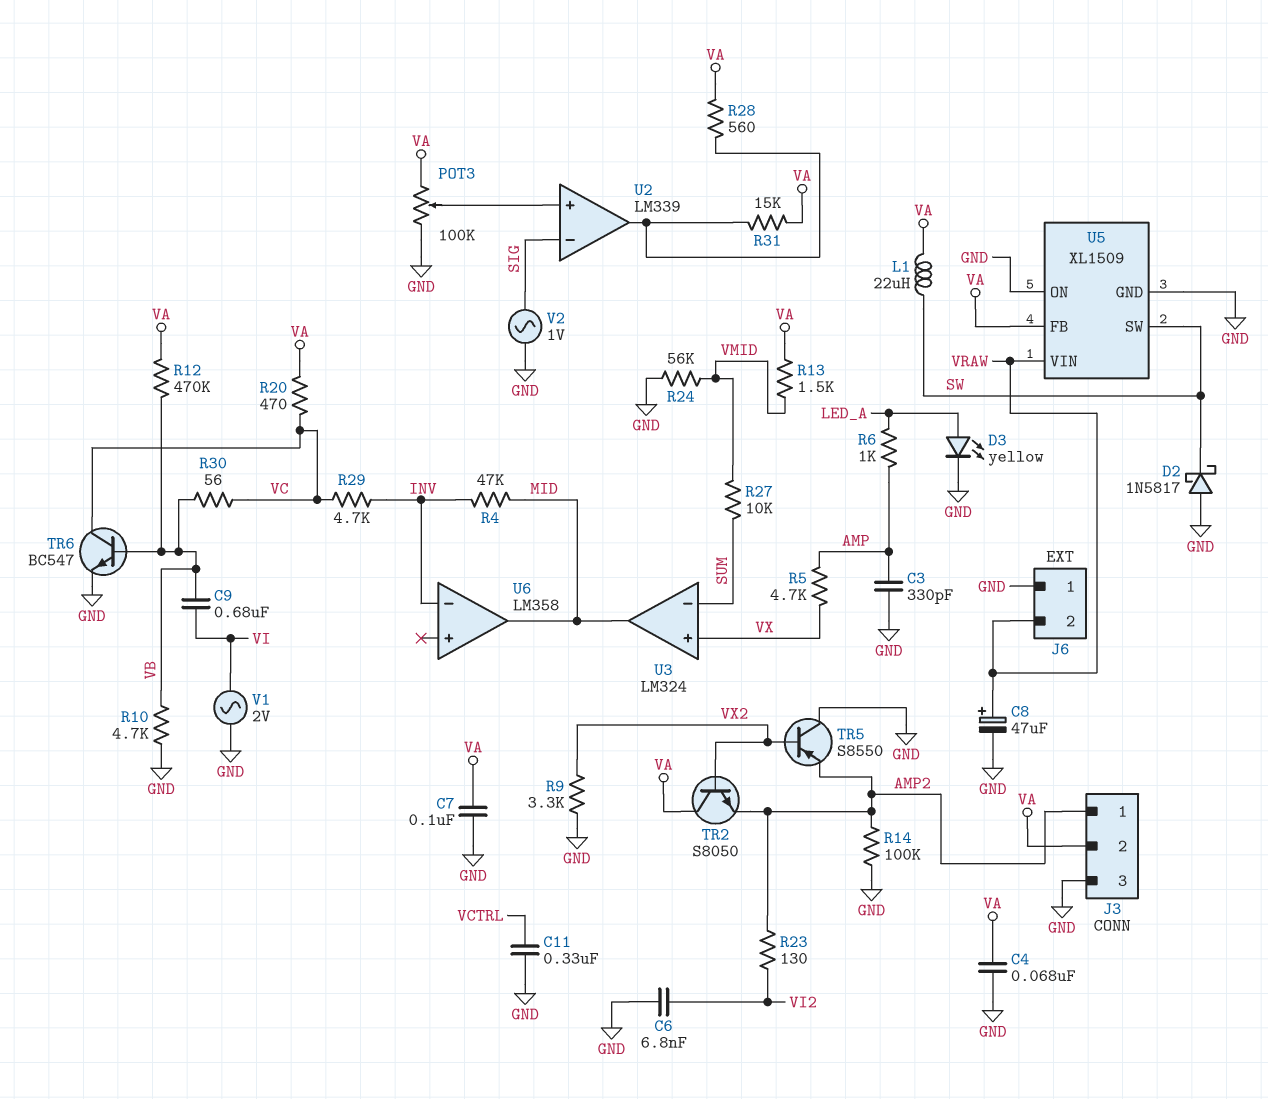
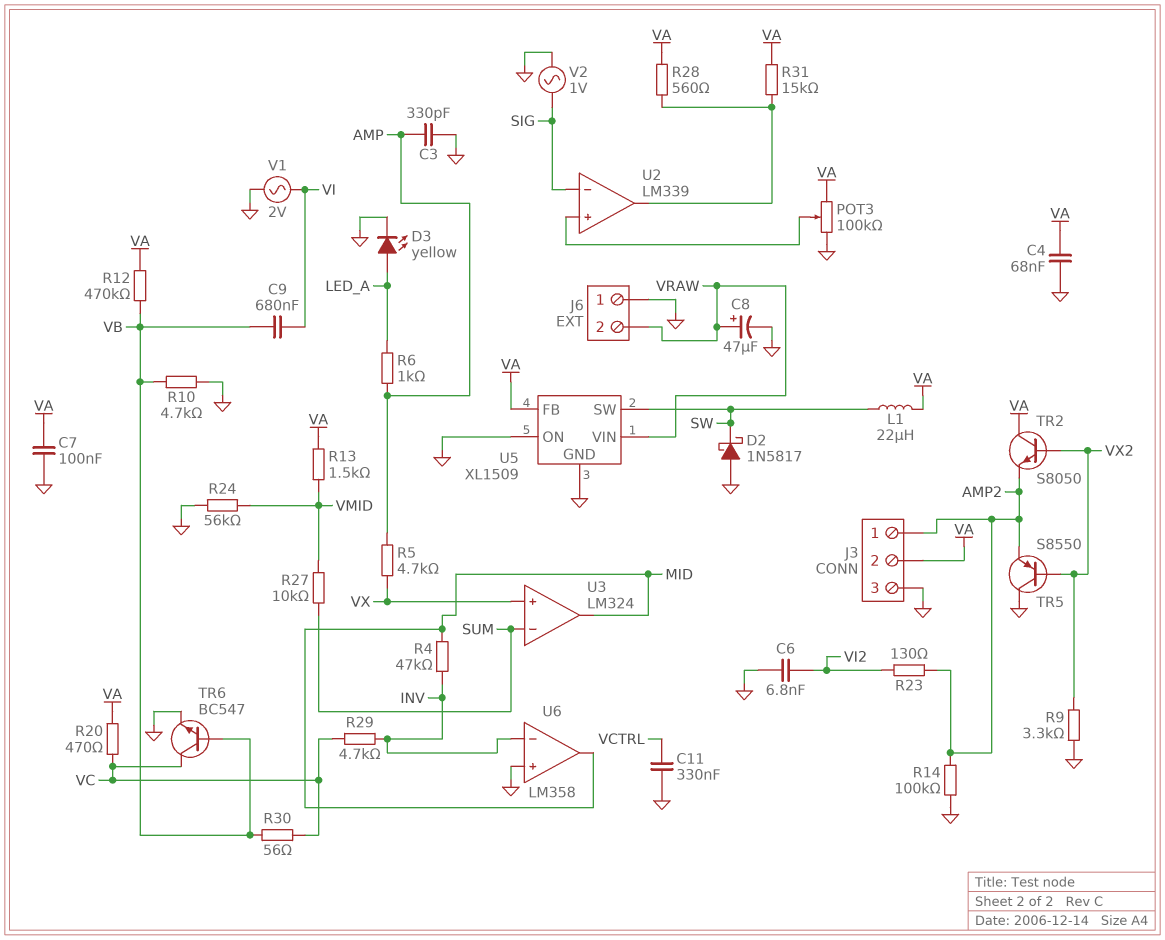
U6 pin in+: none -> GND

